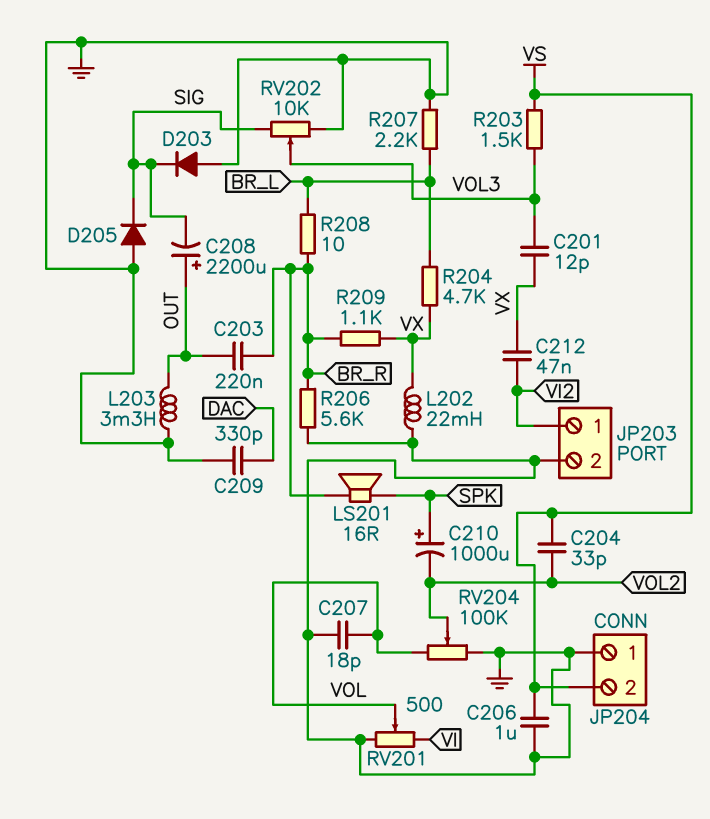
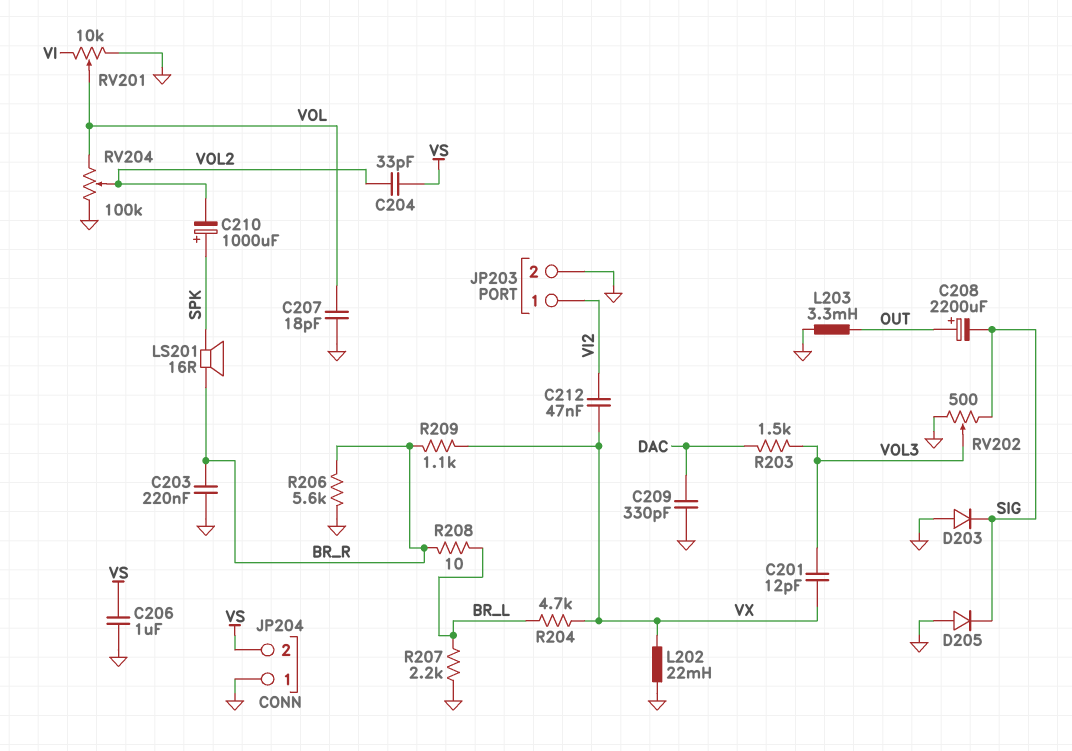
C203: 220nF (BR_R, OUT) -> 220nF (BR_R, GND)
R203: 1.5k (VOL3, VS) -> 1.5k (DAC, VOL3)
RV201: 500 (GND, VI, wiper VOL) -> 10k (GND, VI, wiper VOL)
RV202: 10k (GND, SIG, wiper VOL3) -> 500 (GND, SIG, wiper VOL3)

